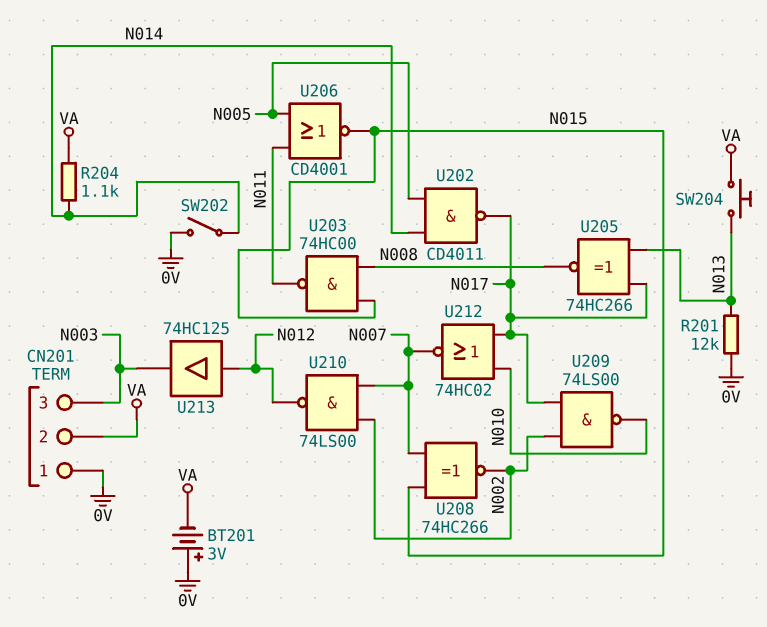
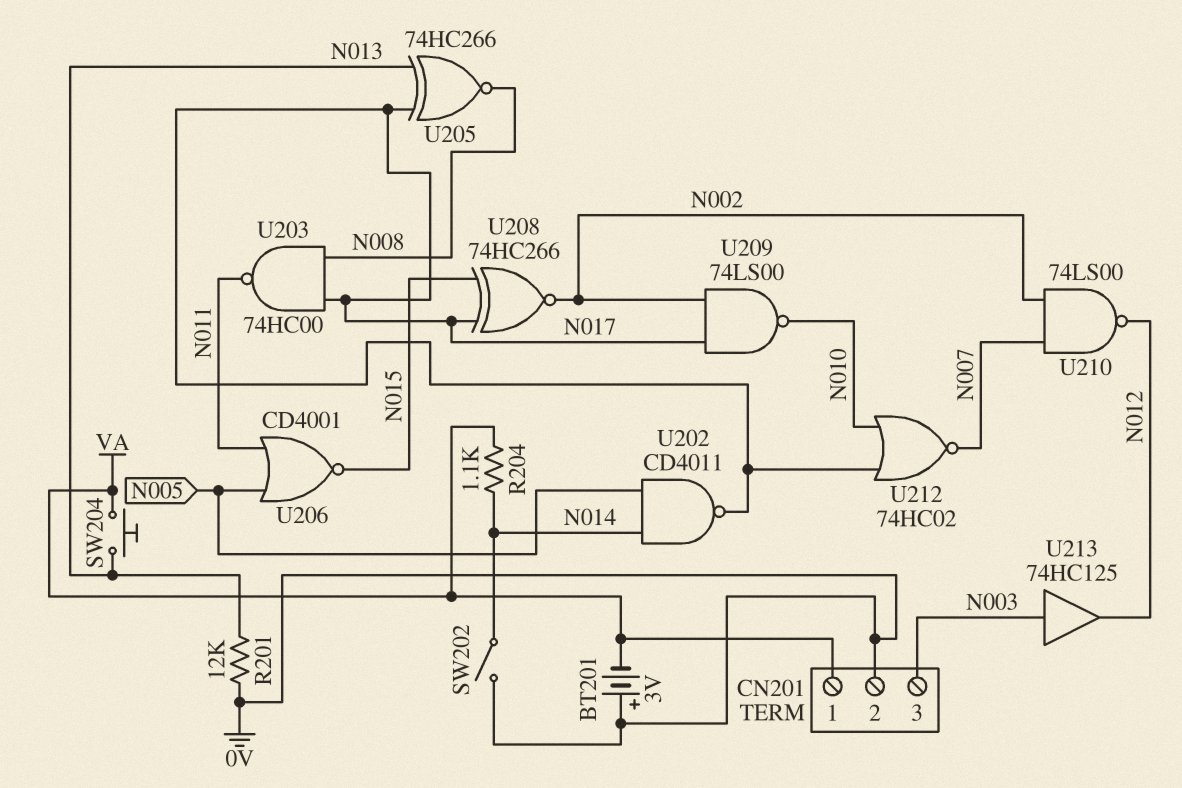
CN201 pin 1: 0V -> VA
CN201 pin 2: VA -> 0V
U203: NAND 74HC00 (in N008, in N015, out N011) -> NAND 74HC00 (in N008, in N017, out N011)
U208: XNOR 74HC266 (in N007, in N015, out N002) -> XNOR 74HC266 (in N015, in N017, out N002)
U213: buffer 74HC125 (in N012, out N003) -> buffer 74HC125 (in N003, out N012)

